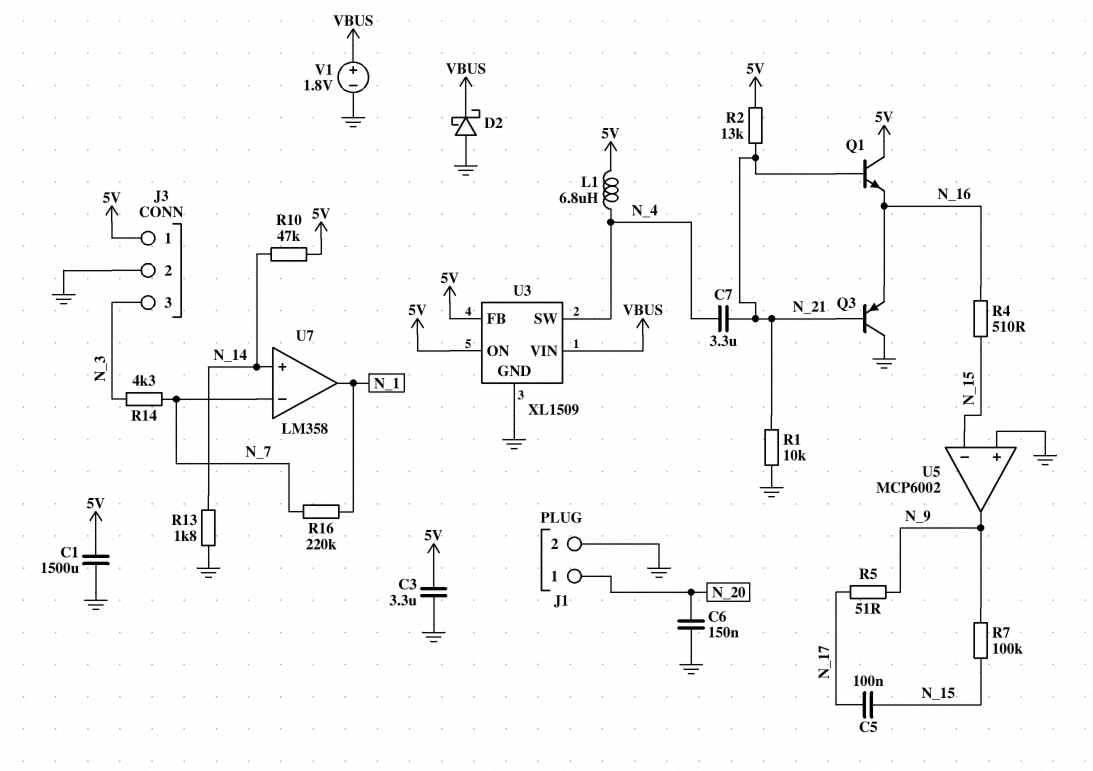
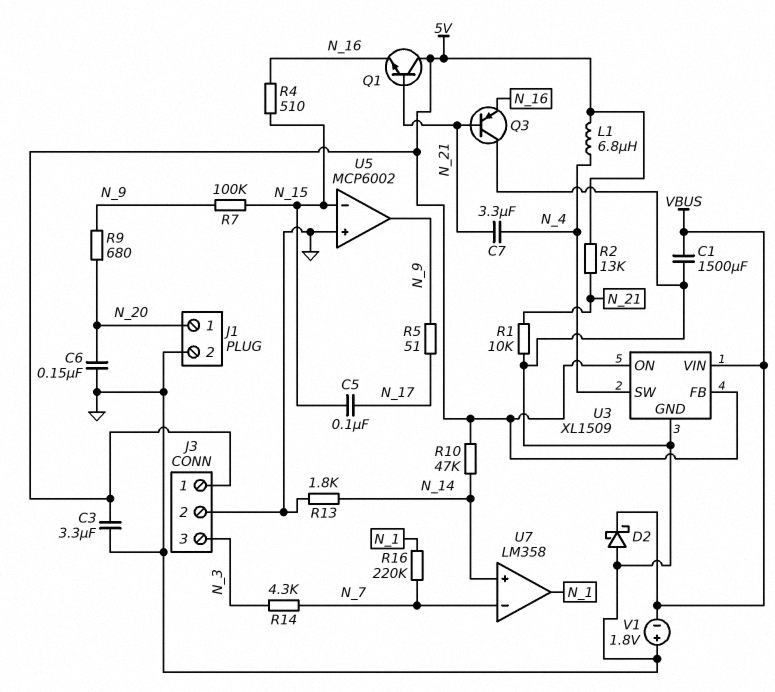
C1: 1500uF (5V, GND) -> 1500uF (GND, VBUS)
R9: none -> 680 (N_9, N_20)
V1: 1.8V (plus VBUS, minus GND) -> 1.8V (plus GND, minus VBUS)

